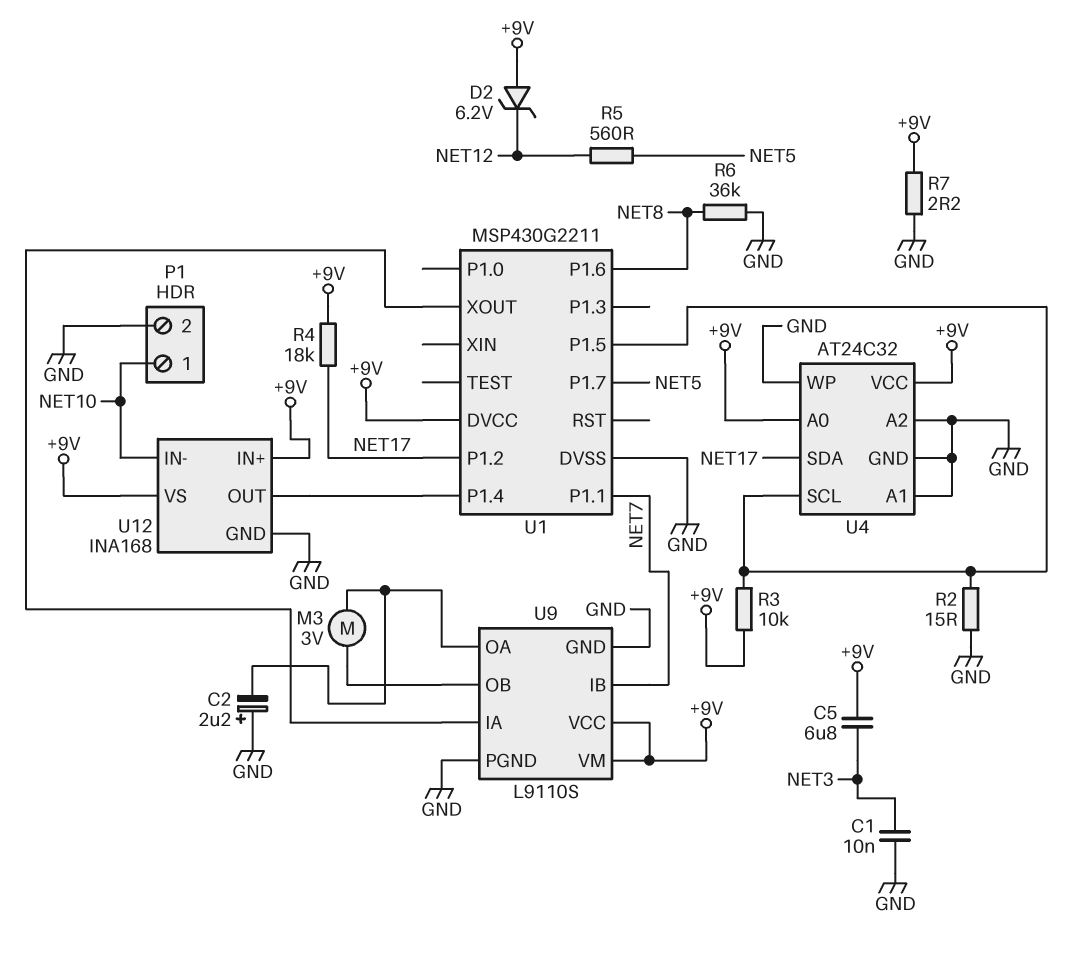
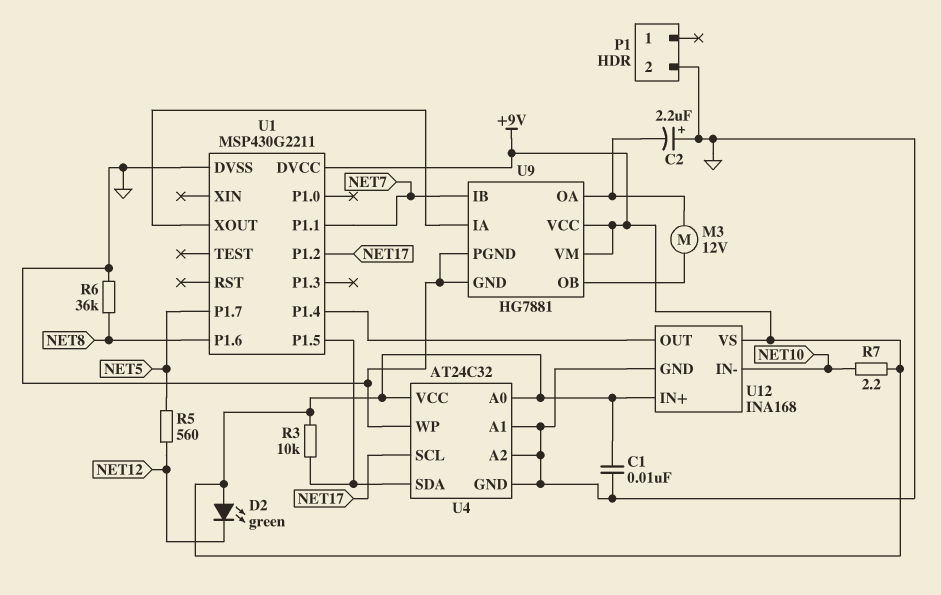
C1: 10nF (GND, NET3) -> 10nF (+9V, GND)
C5: 6.8uF (+9V, NET3) -> none
D2: zener 6.2V (A +9V, K NET12) -> LED green (A +9V, K NET12)
M3: motor 3V (U9/OA, U9/OB) -> motor 12V (U9/OA, U9/OB)
P1 pin 1: NET10 -> none
R2: 15 (GND, U1/P1.5) -> none
R4: 18k (+9V, NET17) -> none
R7: 2.2 (+9V, GND) -> 2.2 (+9V, NET10)
U4 pin SCL: U1/P1.5 -> NET17
U4 pin SDA: NET17 -> U1/P1.5
U9: L9110S -> HG7881

